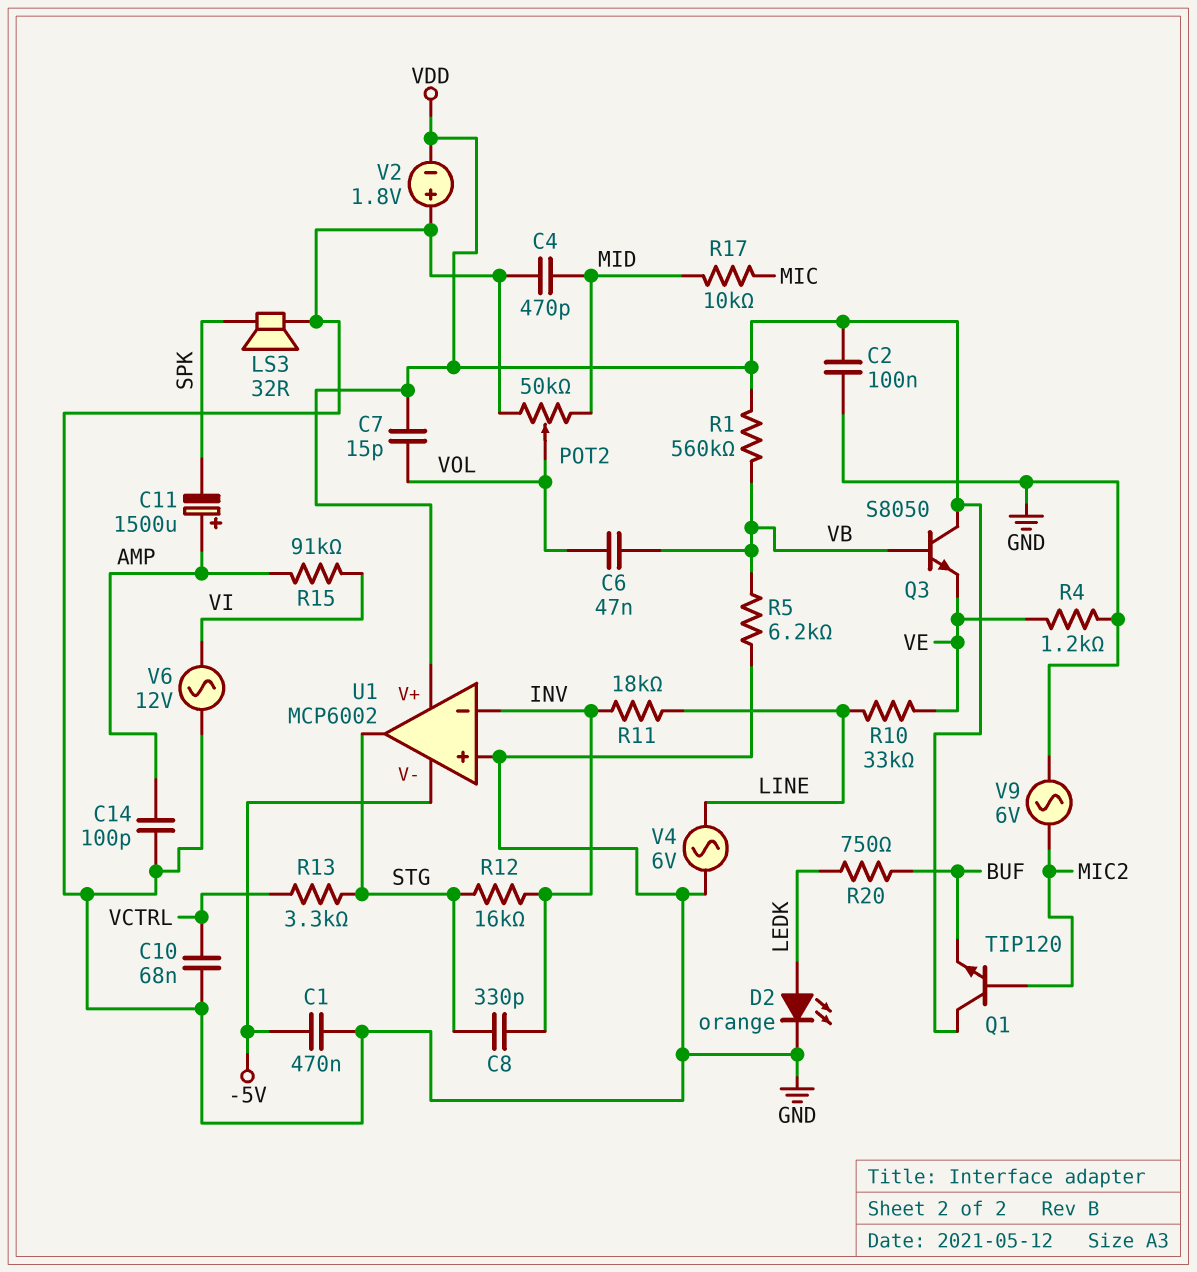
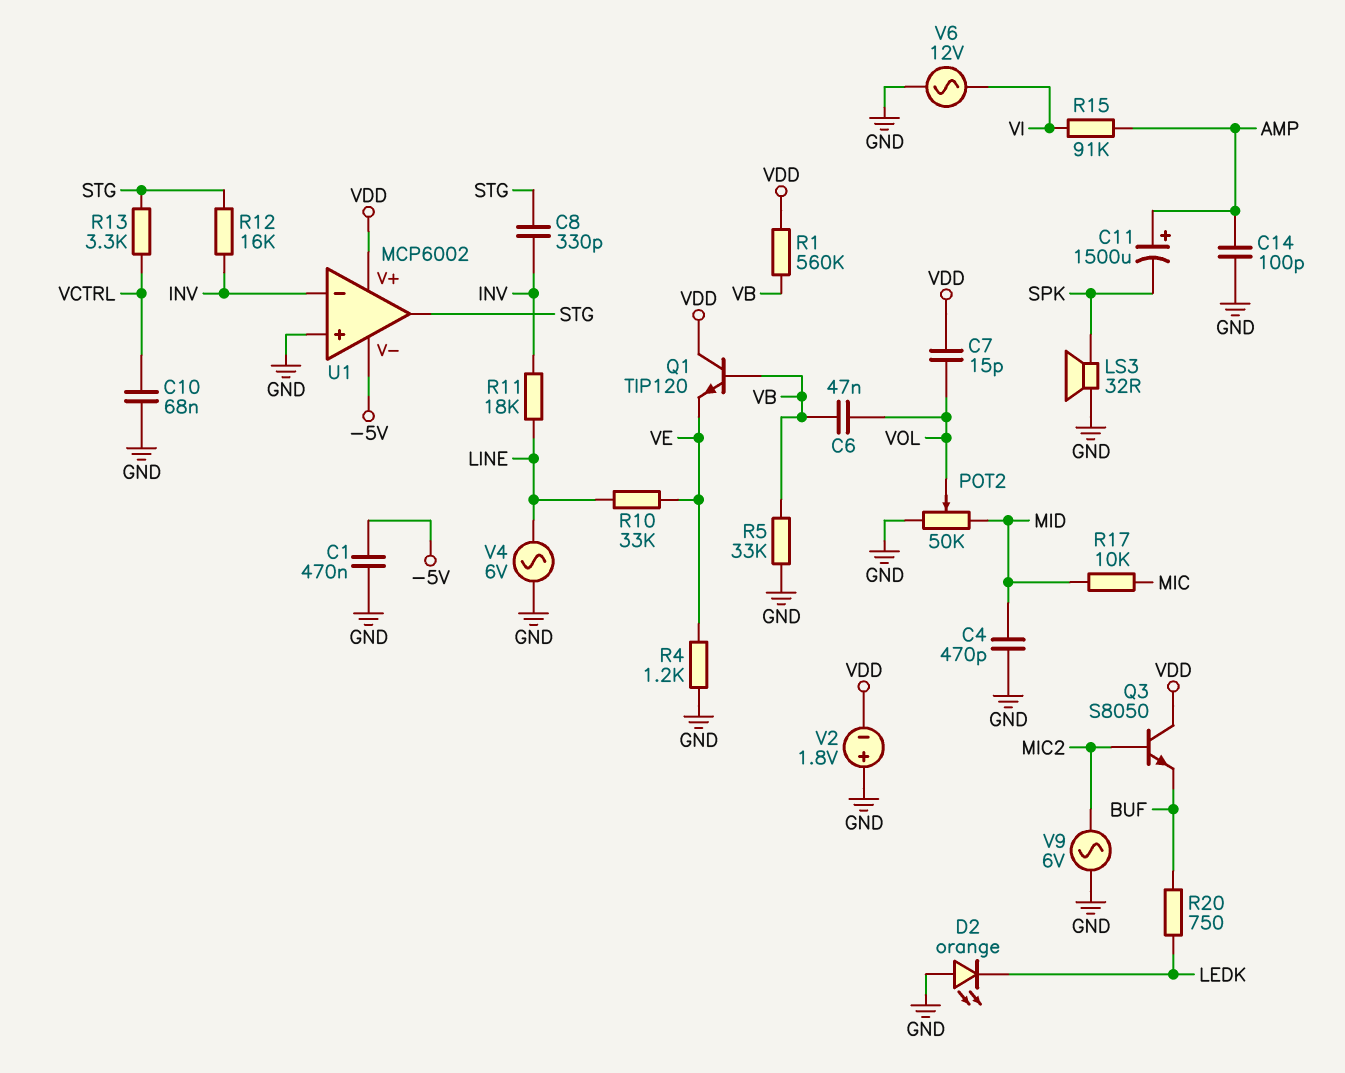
C2: 100nF (GND, VDD) -> none
D2: LED orange (A LEDK, K GND) -> LED orange (A GND, K LEDK)
Q1: NPN TIP120 (B MIC2, C VDD, E BUF) -> NPN TIP120 (B VB, C VDD, E VE)
Q3: NPN S8050 (B VB, C VDD, E VE) -> NPN S8050 (B MIC2, C VDD, E BUF)
R5: 6.2k (GND, VB) -> 33k (GND, VB)

